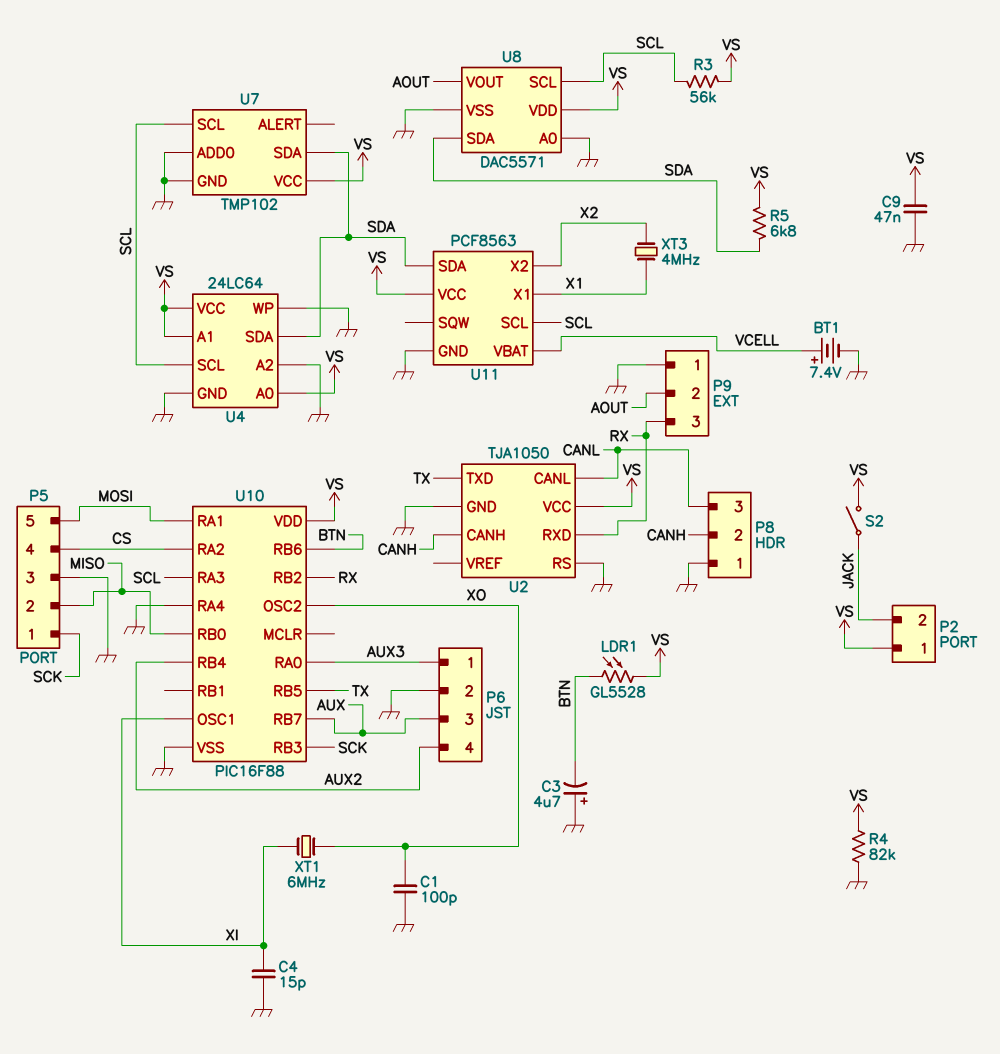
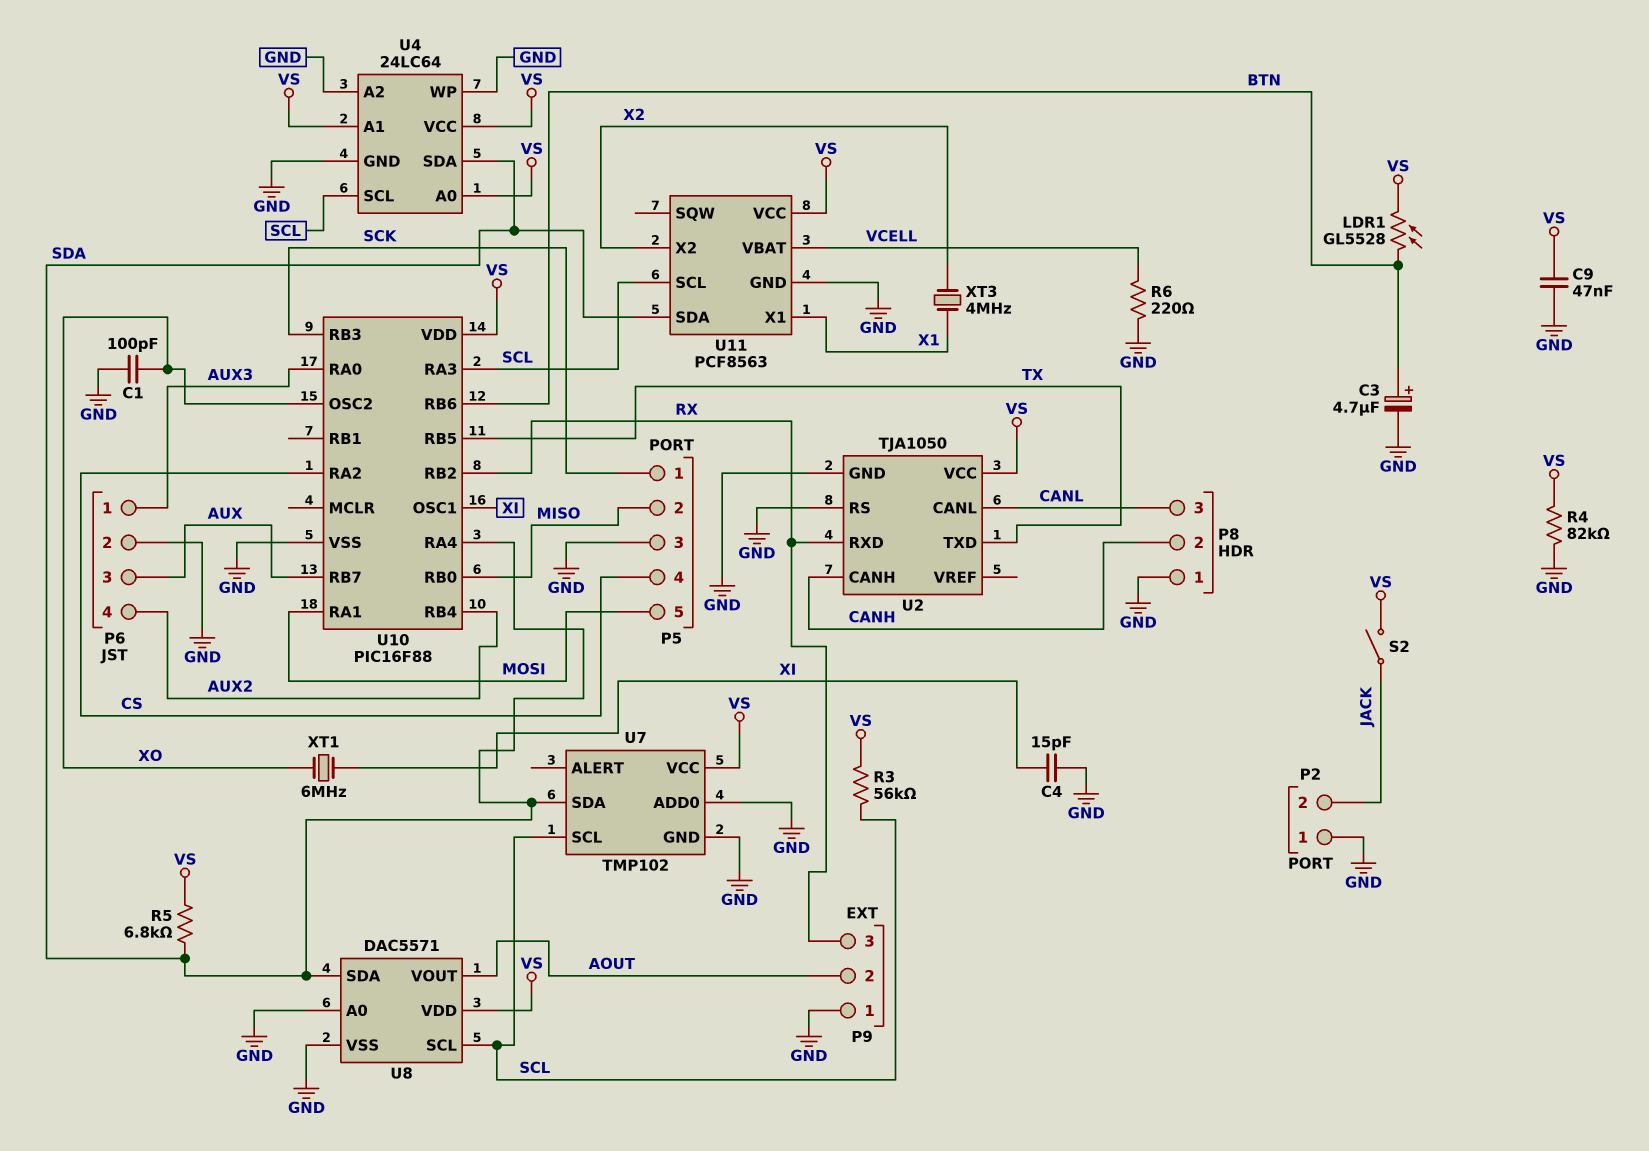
BT1: 7.4V (plus VCELL, minus GND) -> none
C3: 4.7uF (plus GND, minus BTN) -> 4.7uF (plus BTN, minus GND)
P2 pin 1: VS -> GND
R6: none -> 220 (GND, VCELL)
U10 pin RA4: GND -> SDA

